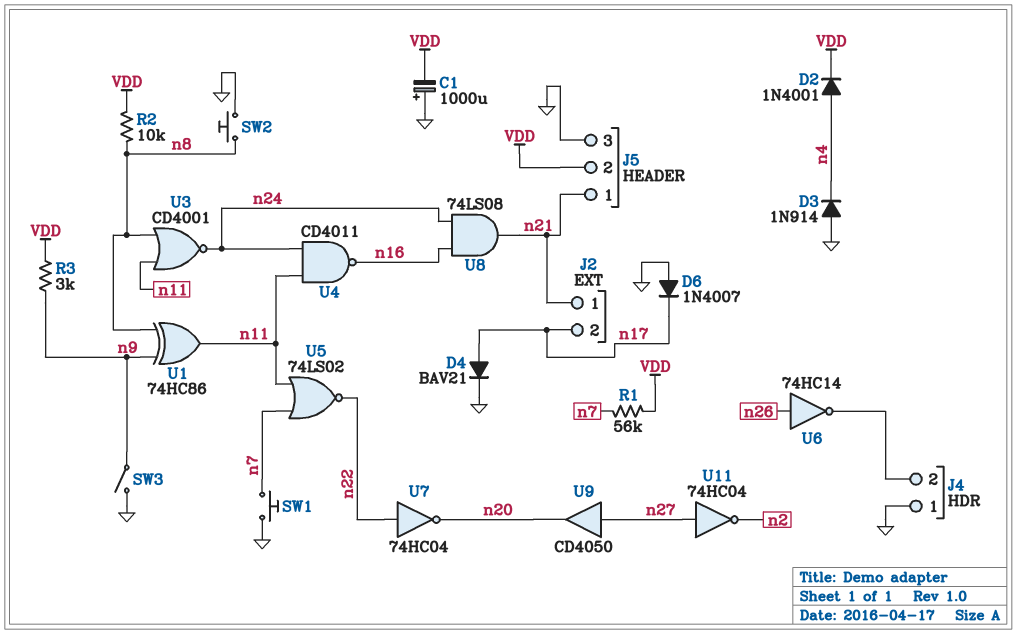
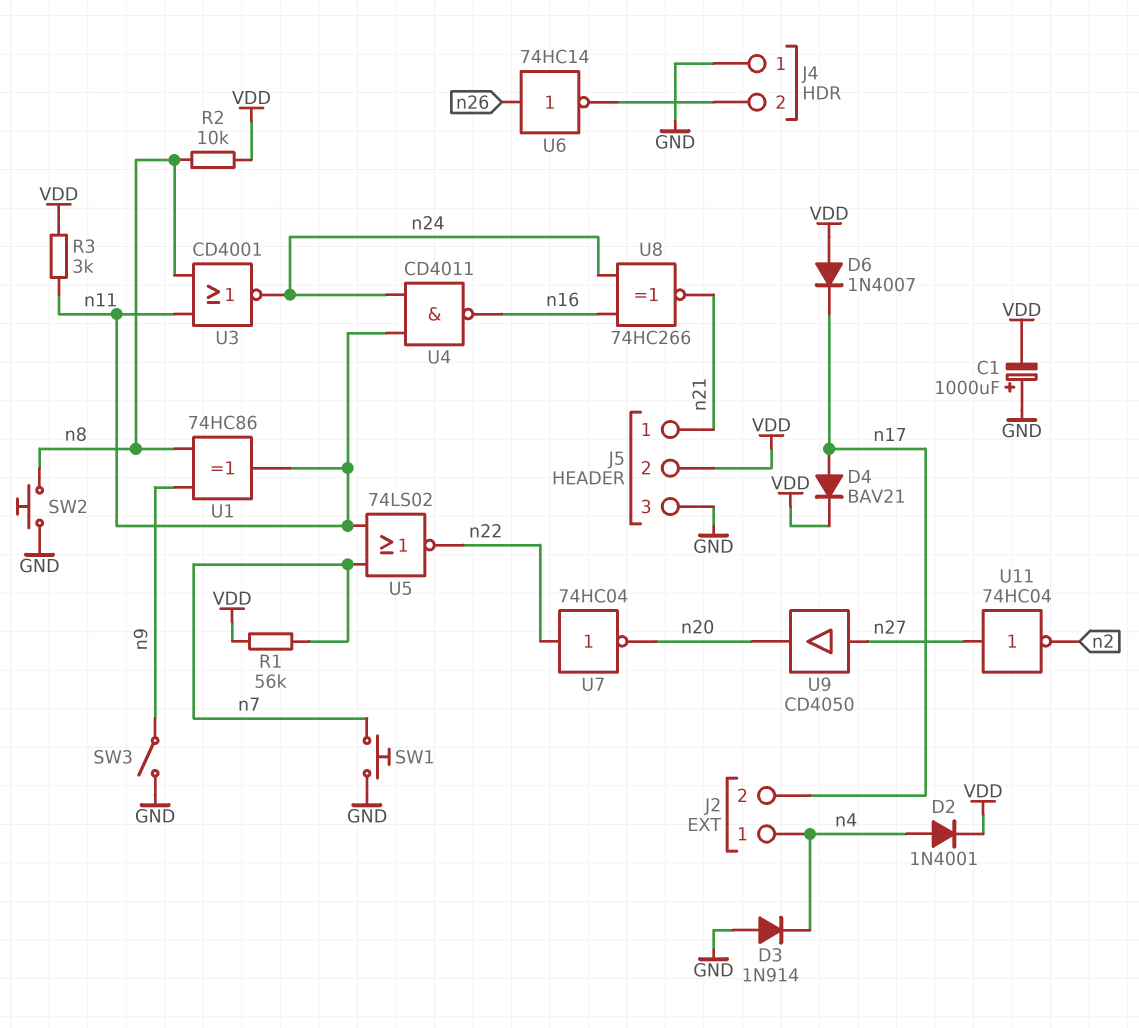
D4: diode BAV21 (A n17, K GND) -> diode BAV21 (A n17, K VDD)
D6: diode 1N4007 (A GND, K n17) -> diode 1N4007 (A VDD, K n17)
J2 pin 1: n21 -> n4
R3: 3k (VDD, n9) -> 3k (VDD, n11)
U8: AND 74LS08 (in n16, in n24, out n21) -> XNOR 74HC266 (in n16, in n24, out n21)

